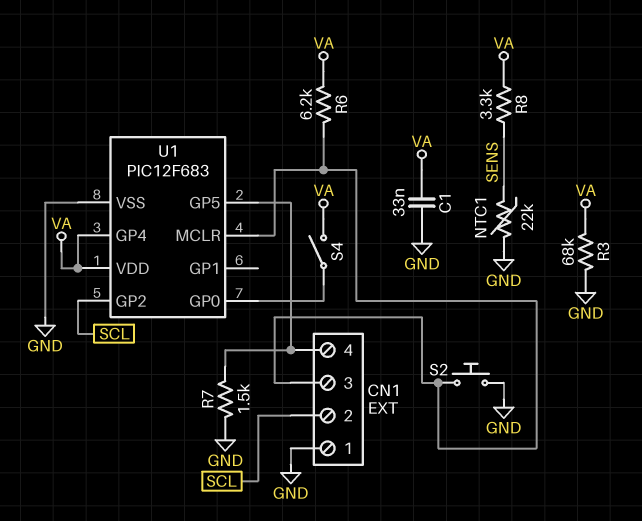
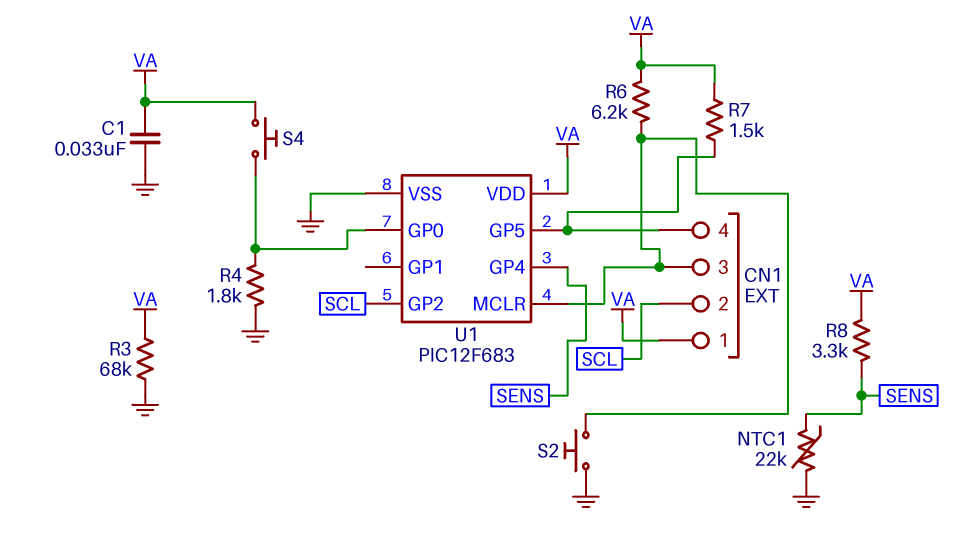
CN1 pin 1: GND -> VA
R4: none -> 1.8k (GND, U1/GP0)
R7: 1.5k (CN1/4, GND) -> 1.5k (CN1/4, VA)
S4: switch (U1/GP0, VA) -> button (U1/GP0, VA)
U1 pin GP4: VA -> SENS

